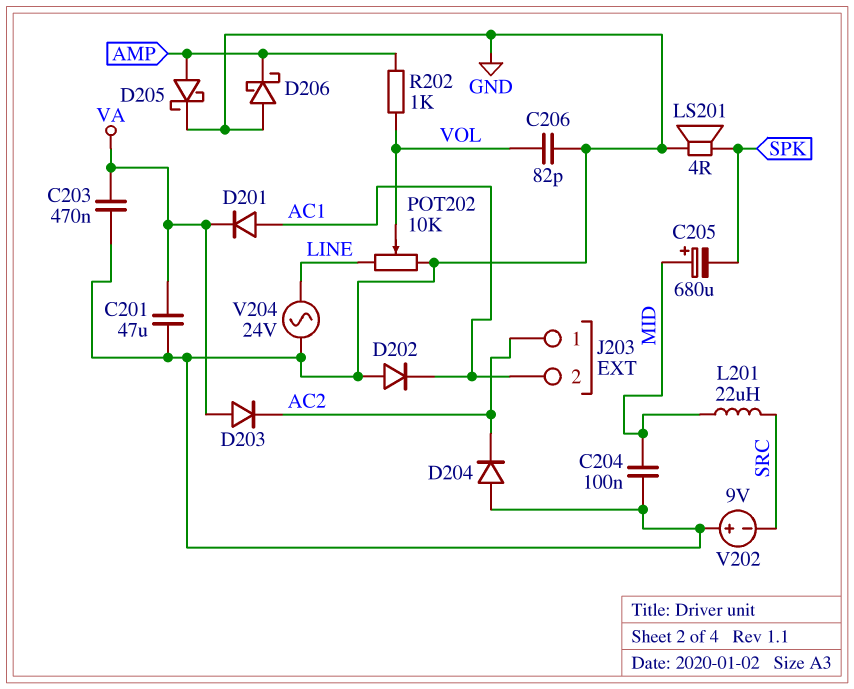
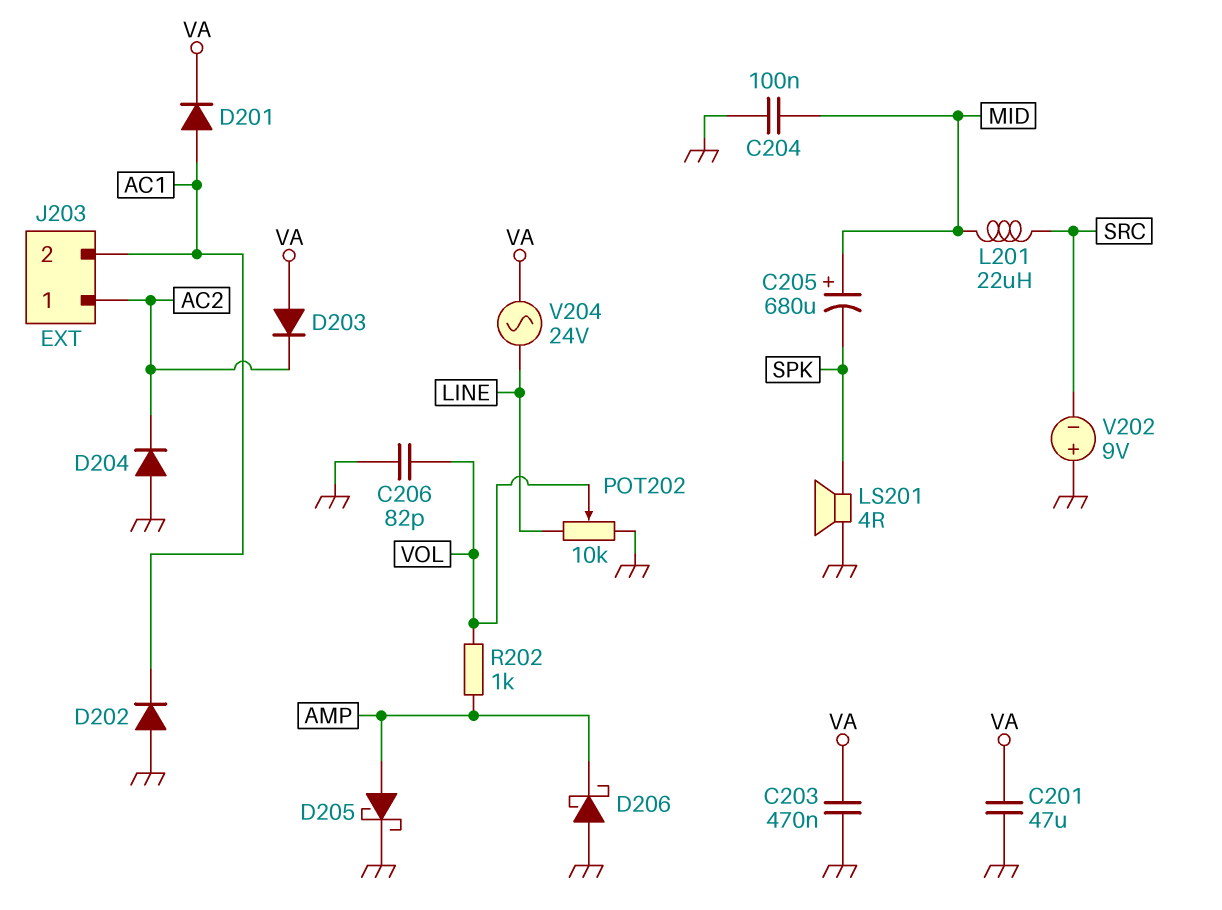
V204: AC 24V (GND, LINE) -> AC 24V (LINE, VA)

